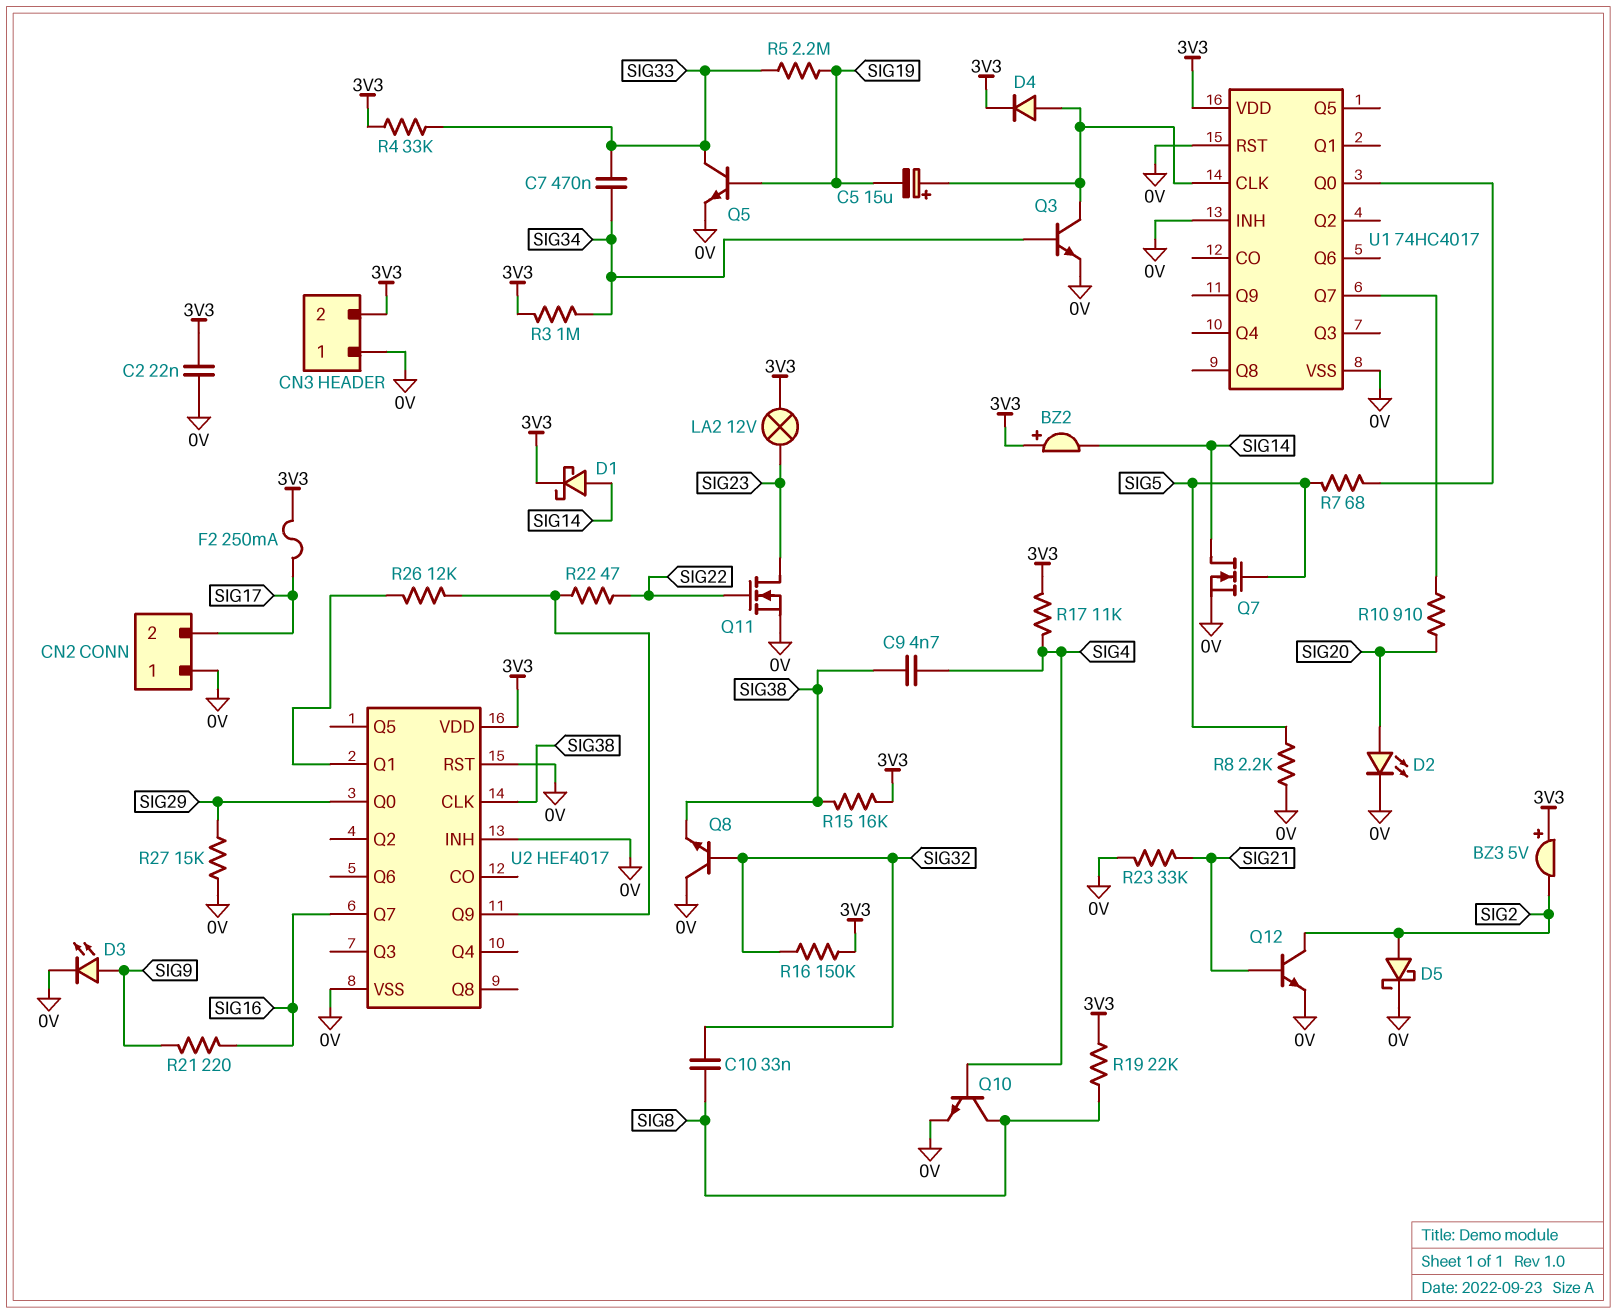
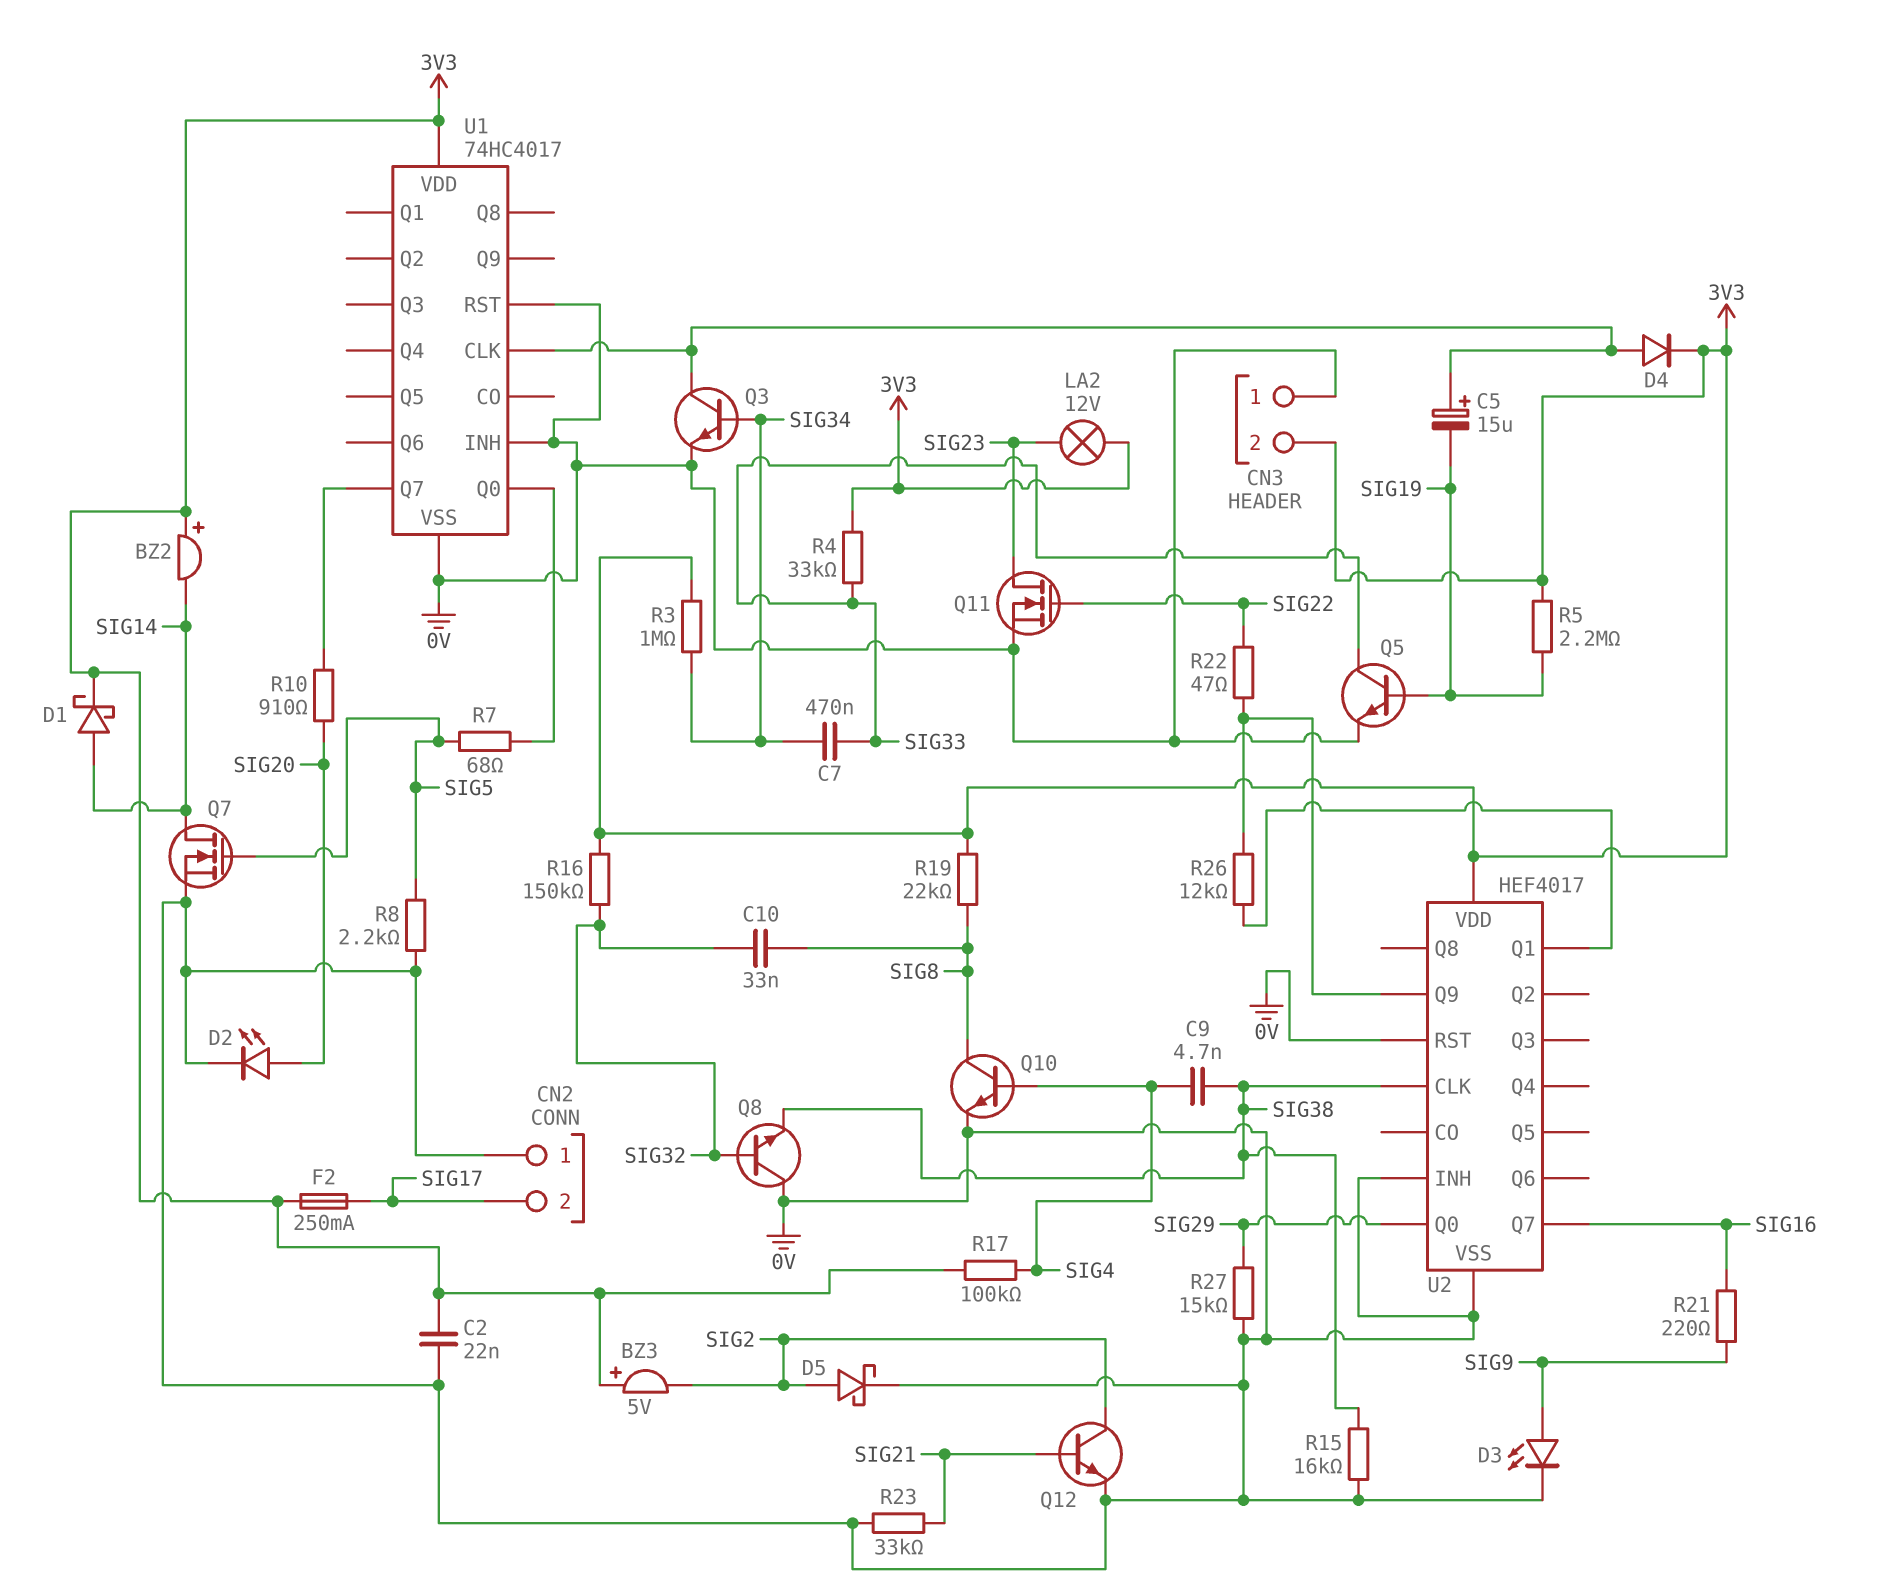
R5: 2.2M (SIG19, SIG33) -> 2.2M (3V3, SIG19)
R15: 16k (3V3, SIG38) -> 16k (0V, SIG38)
R17: 11k (3V3, SIG4) -> 100k (3V3, SIG4)

